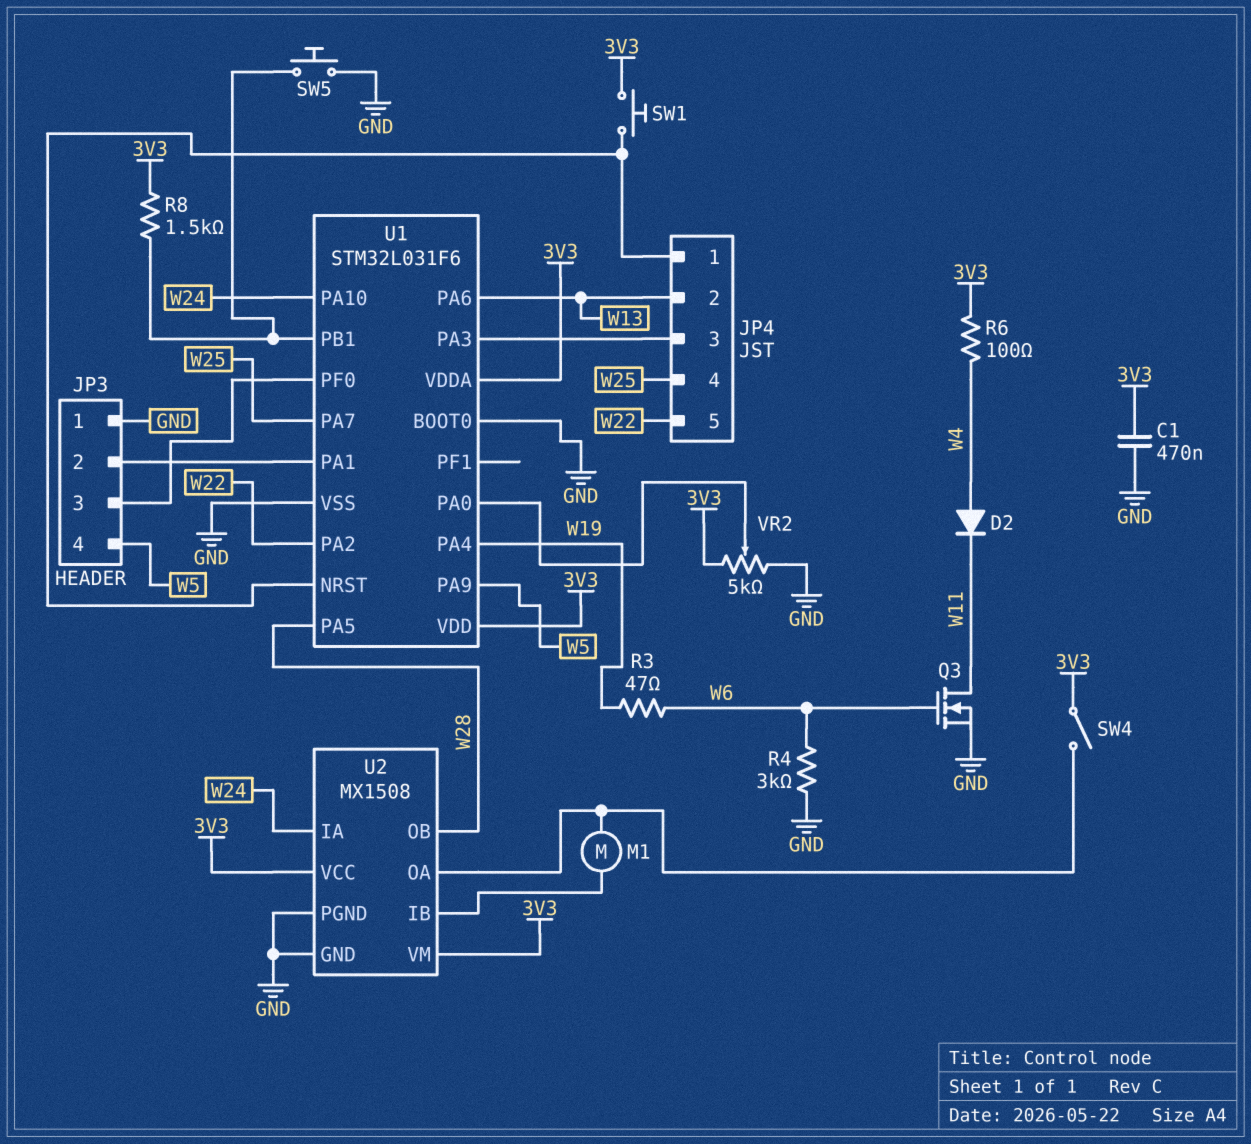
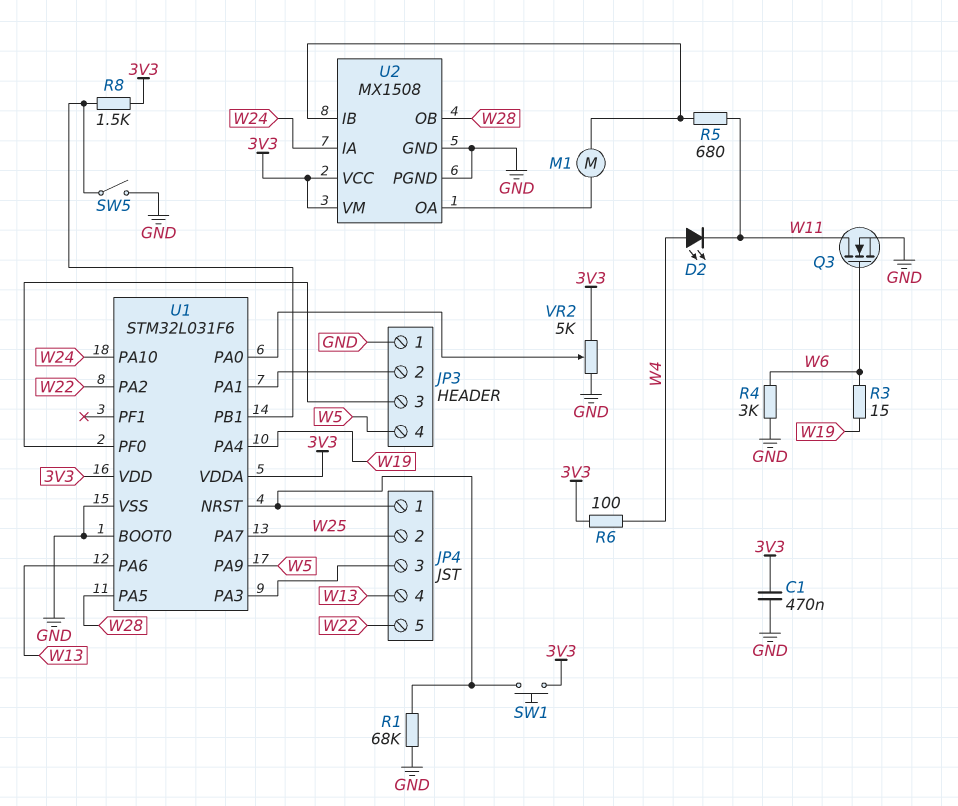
D2: diode (A W4, K W11) -> LED (A W4, K W11)
JP4 pin 2: W13 -> W25
JP4 pin 4: W25 -> W13
R1: none -> 68k (GND, JP4/1)
R3: 47 (W6, W19) -> 15 (W6, W19)
R5: none -> 680 (U2/IB, W11)
SW4: switch (3V3, U2/OA) -> none
SW5: button (GND, U1/PB1) -> switch (GND, U1/PB1)

